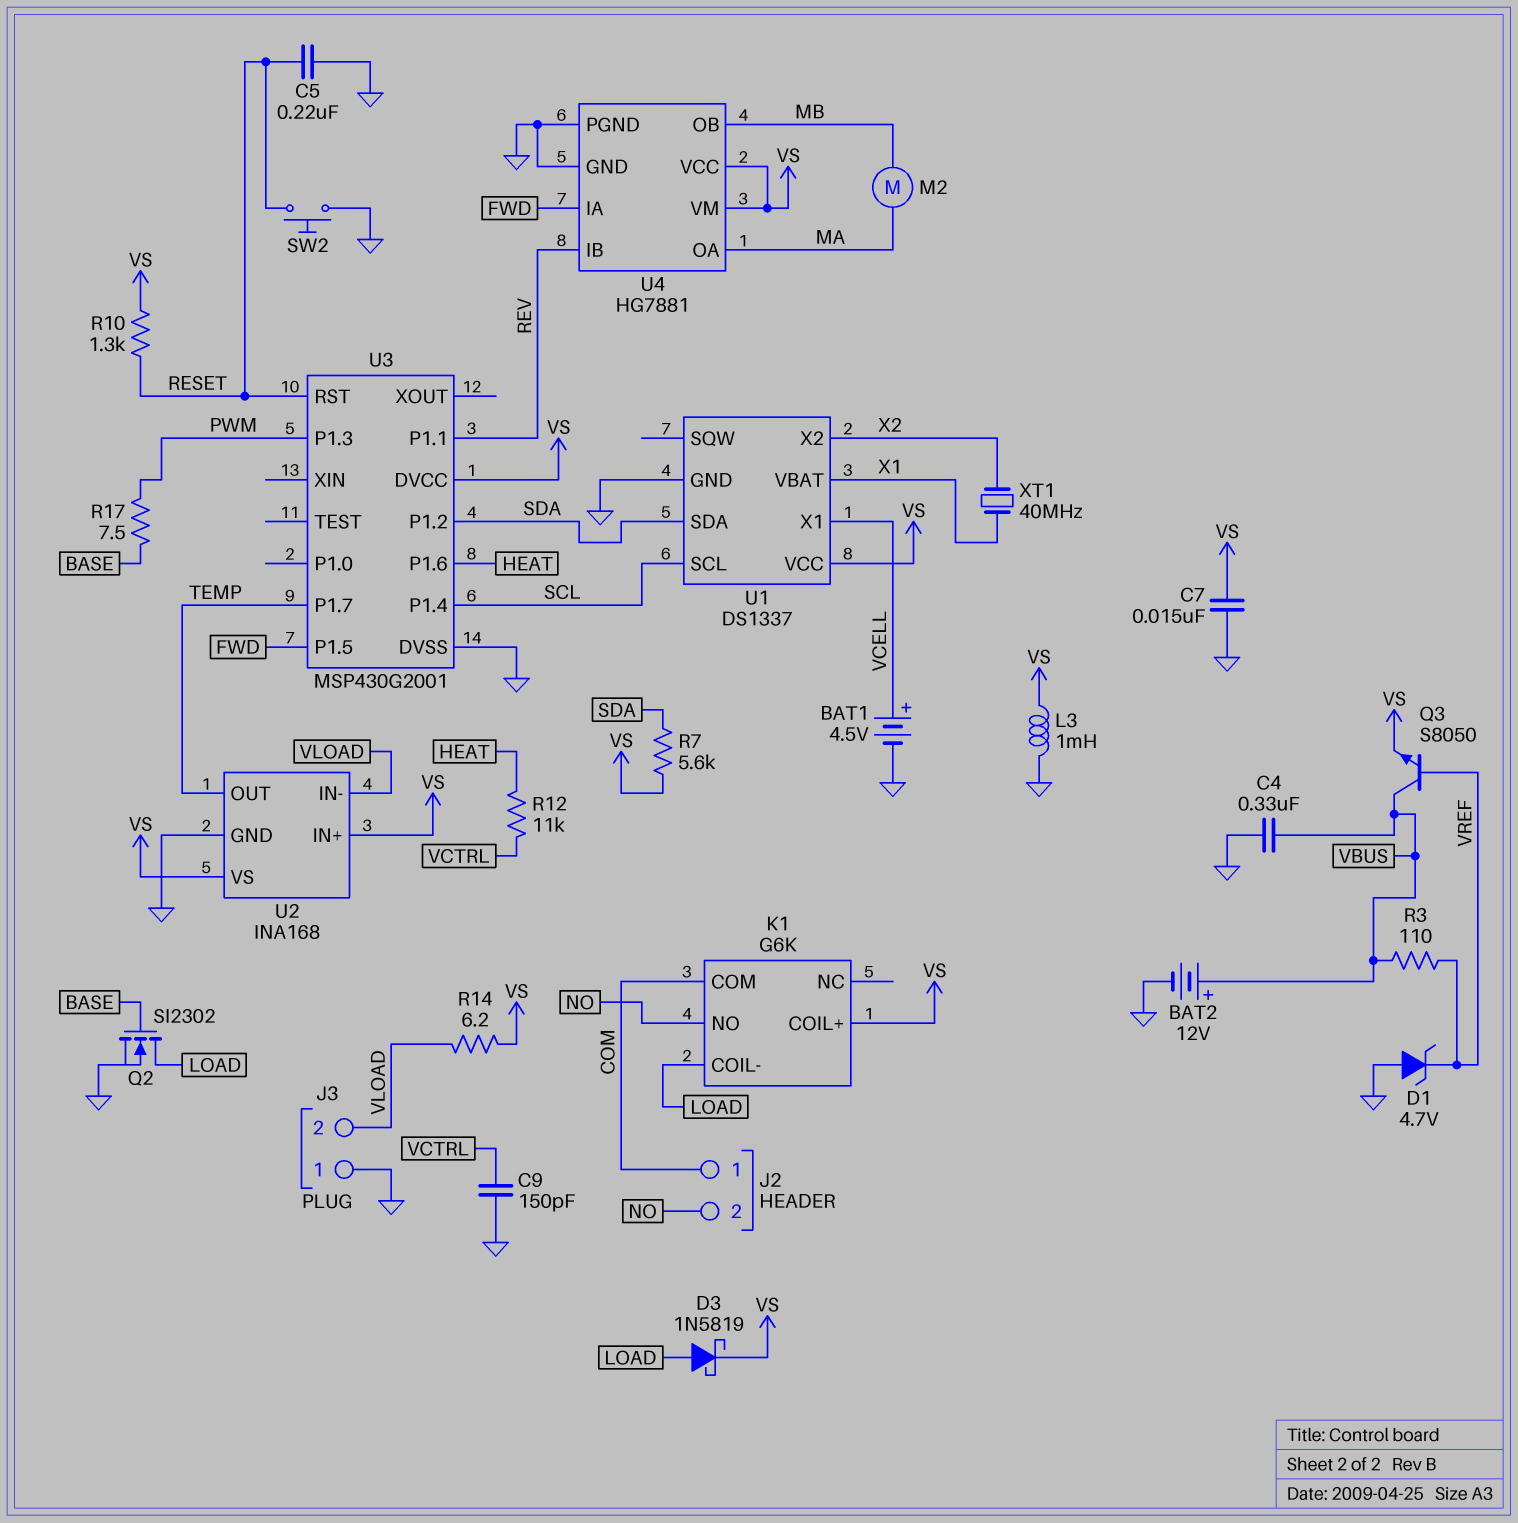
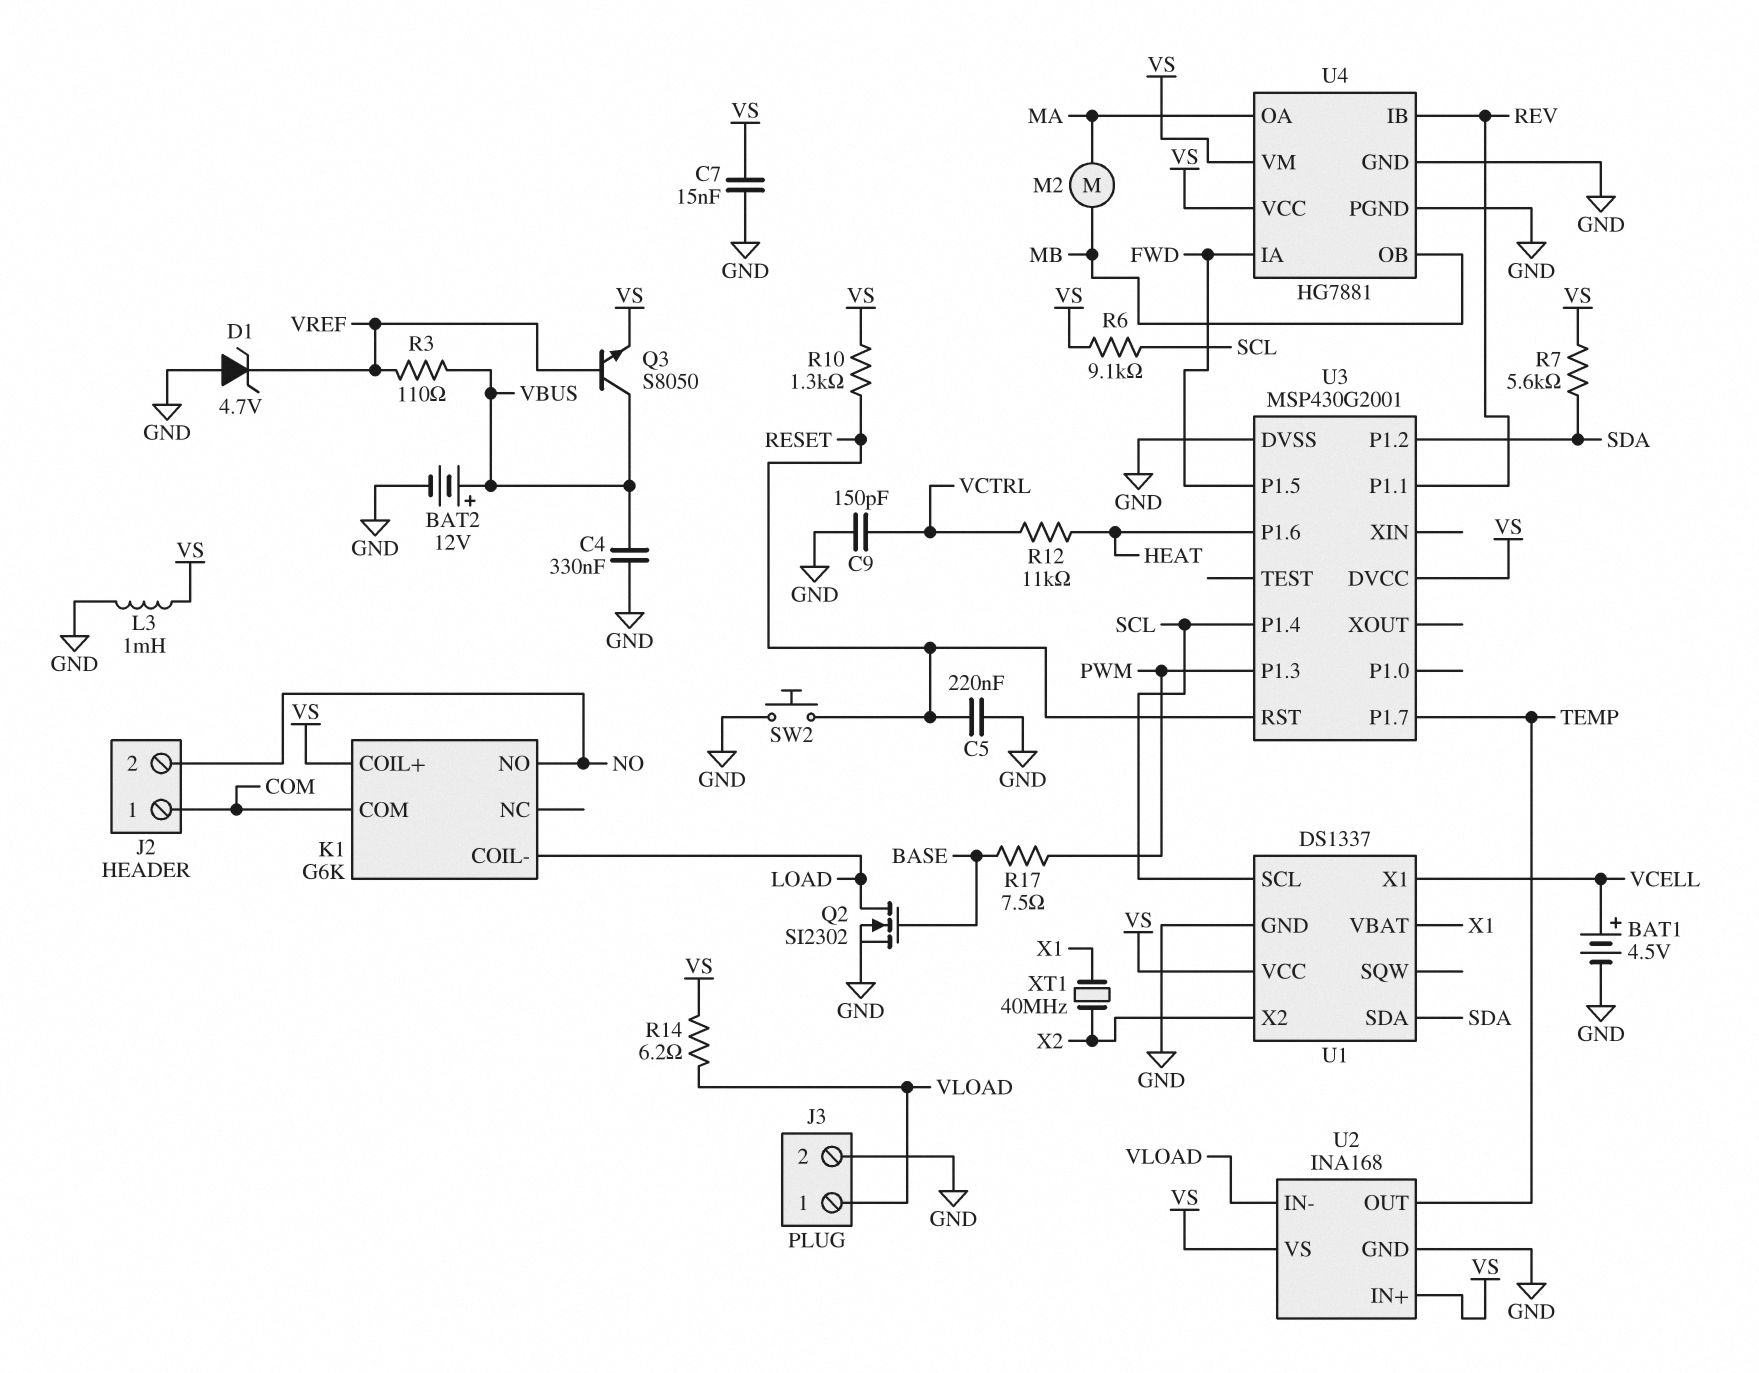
D3: schottky 1N5819 (A LOAD, K VS) -> none
J3 pin 1: GND -> VLOAD
J3 pin 2: VLOAD -> GND
R6: none -> 9.1k (SCL, VS)

